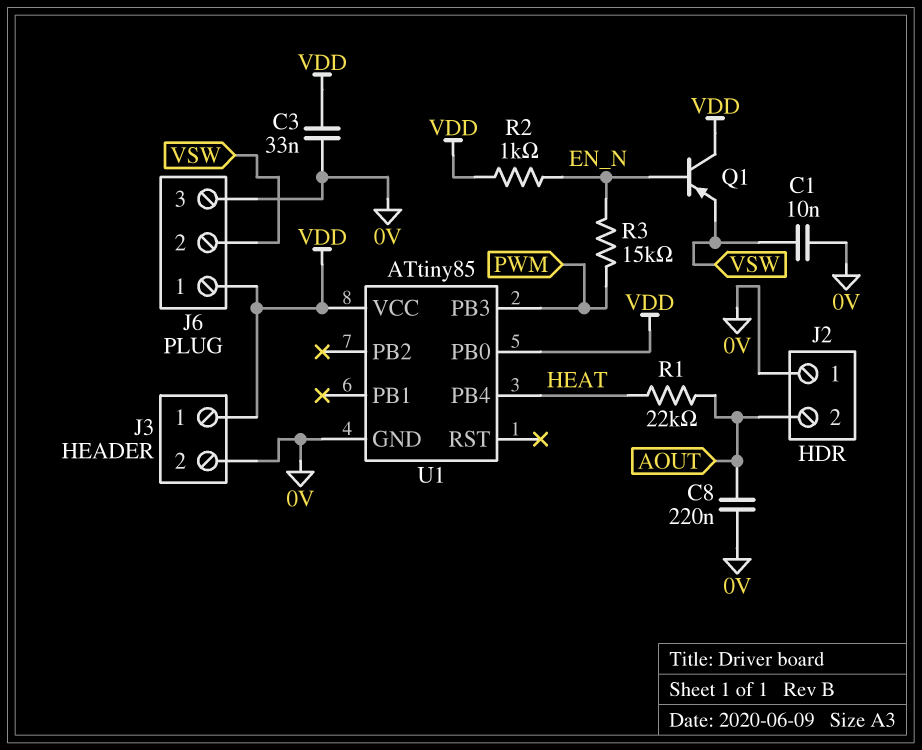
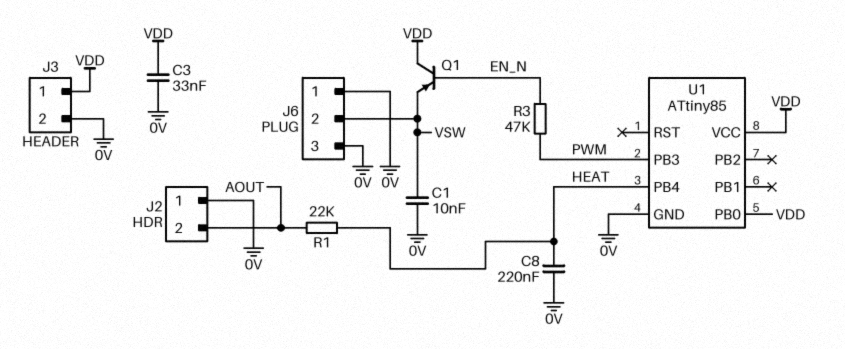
C8: 220nF (0V, AOUT) -> 220nF (0V, HEAT)
J6 pin 1: VDD -> 0V
R2: 1k (EN_N, VDD) -> none
R3: 15k (EN_N, PWM) -> 47k (EN_N, PWM)

